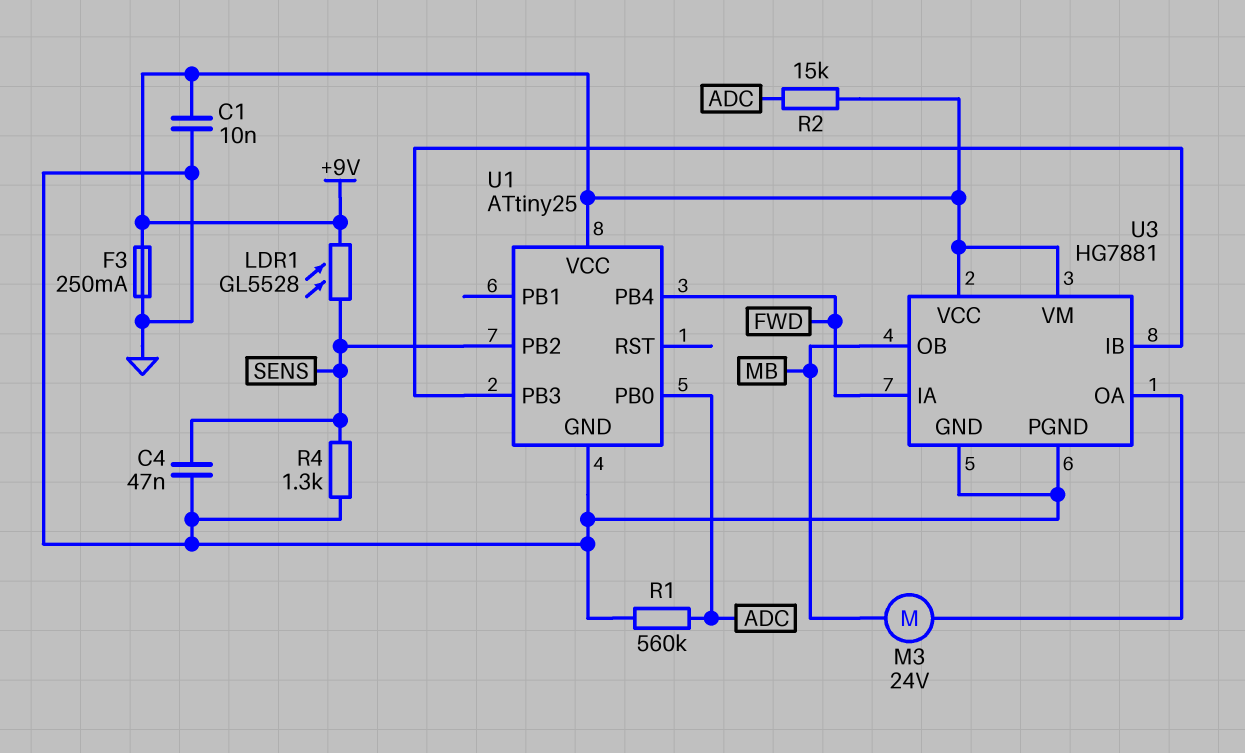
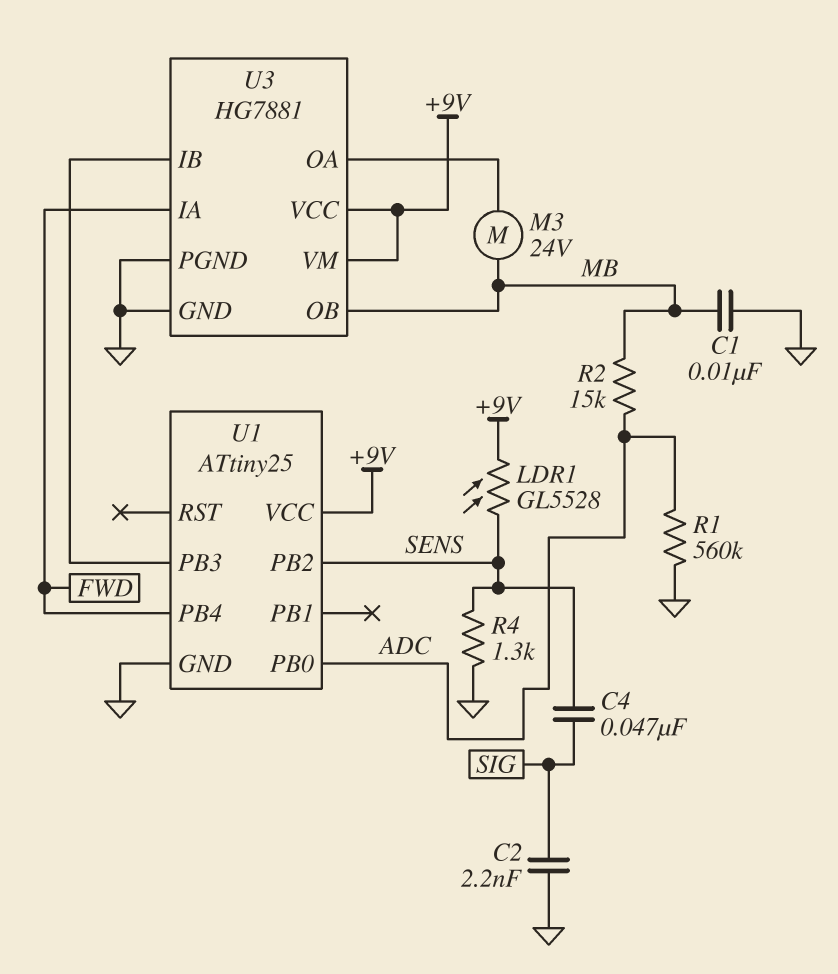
C1: 10nF (+9V, GND) -> 10nF (GND, MB)
C2: none -> 2.2nF (GND, SIG)
C4: 47nF (GND, SENS) -> 47nF (SENS, SIG)
F3: 250mA (+9V, GND) -> none
R2: 15k (+9V, ADC) -> 15k (ADC, MB)

